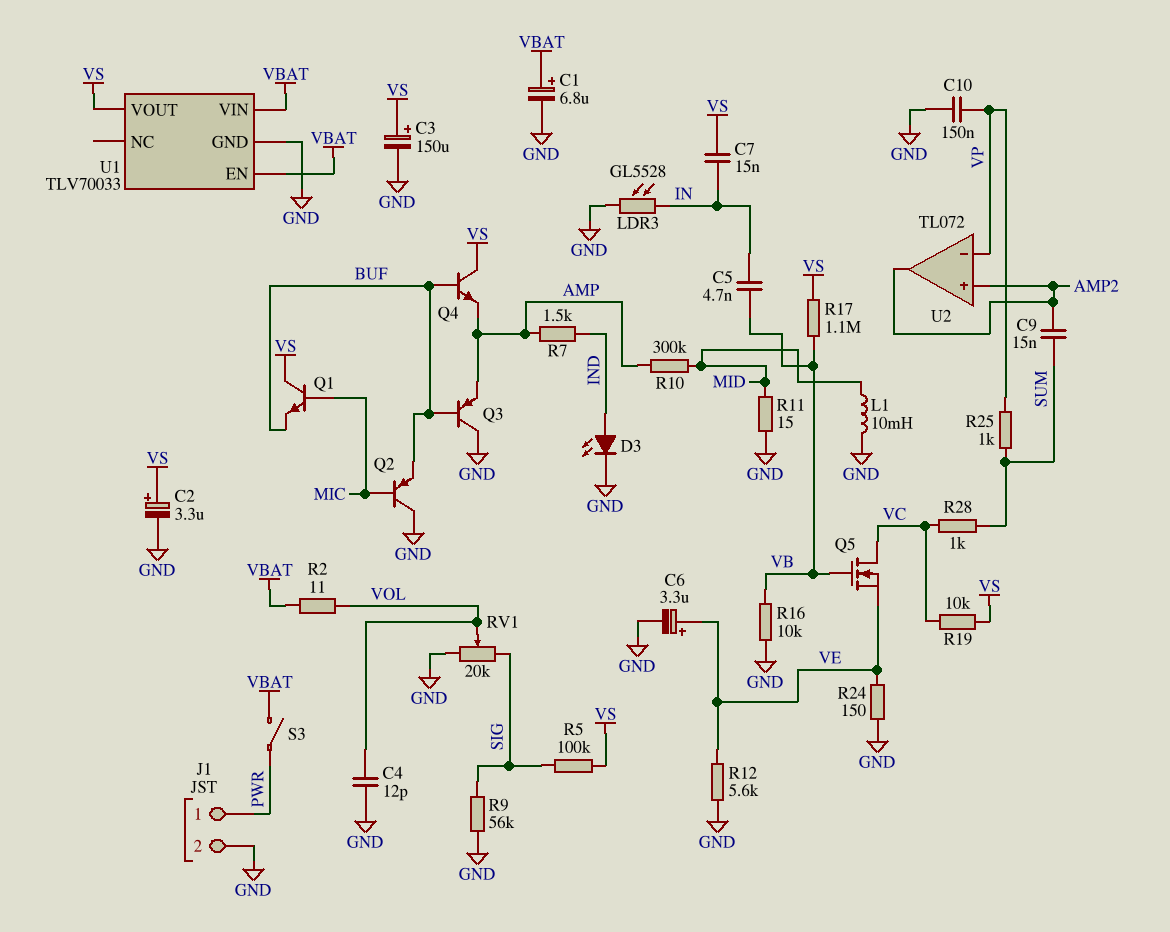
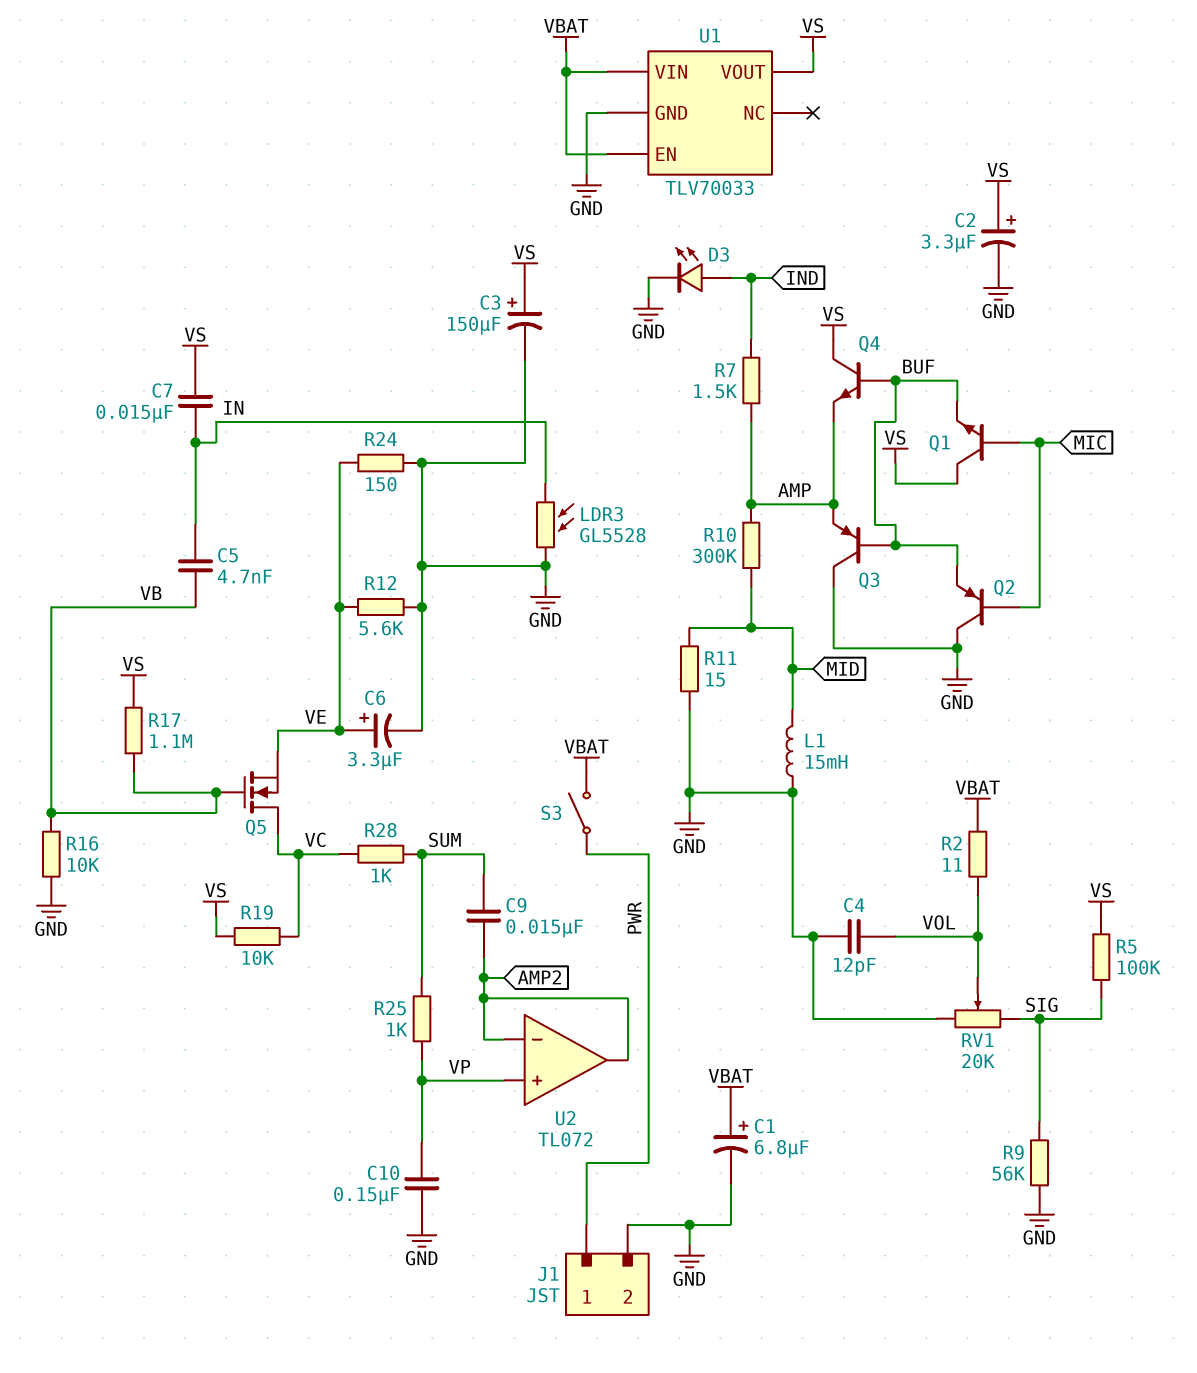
L1: 10mH (GND, MID) -> 15mH (GND, MID)
U2 pin in+: AMP2 -> VP
U2 pin in-: VP -> AMP2

